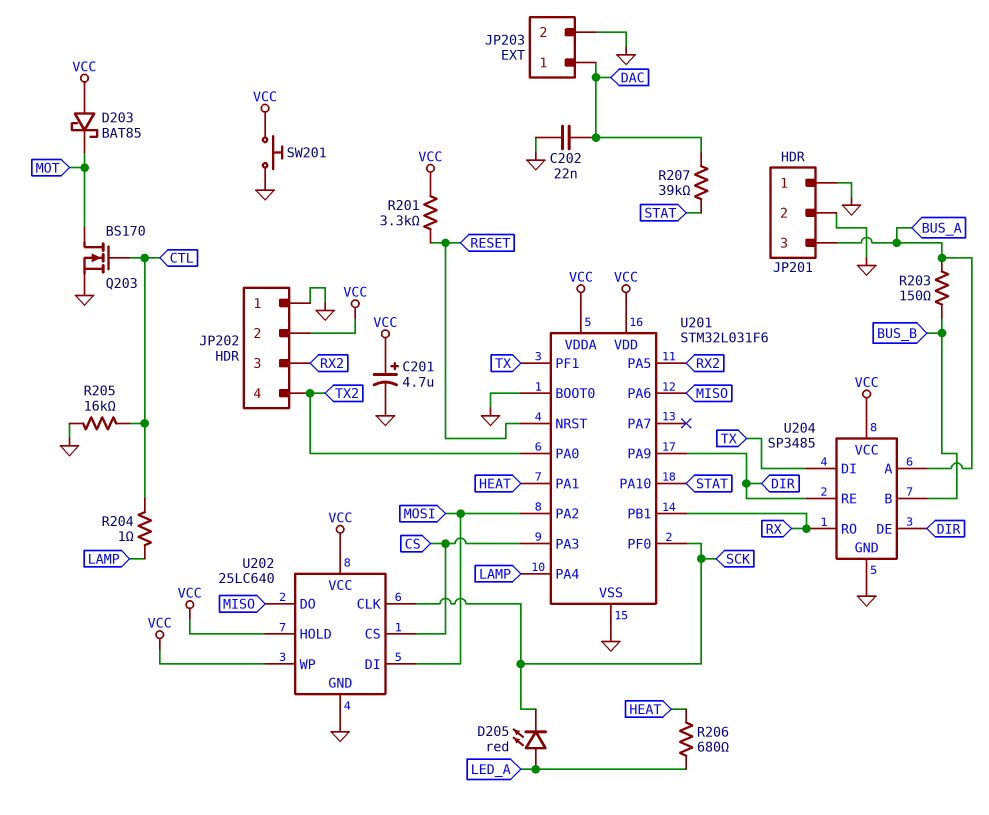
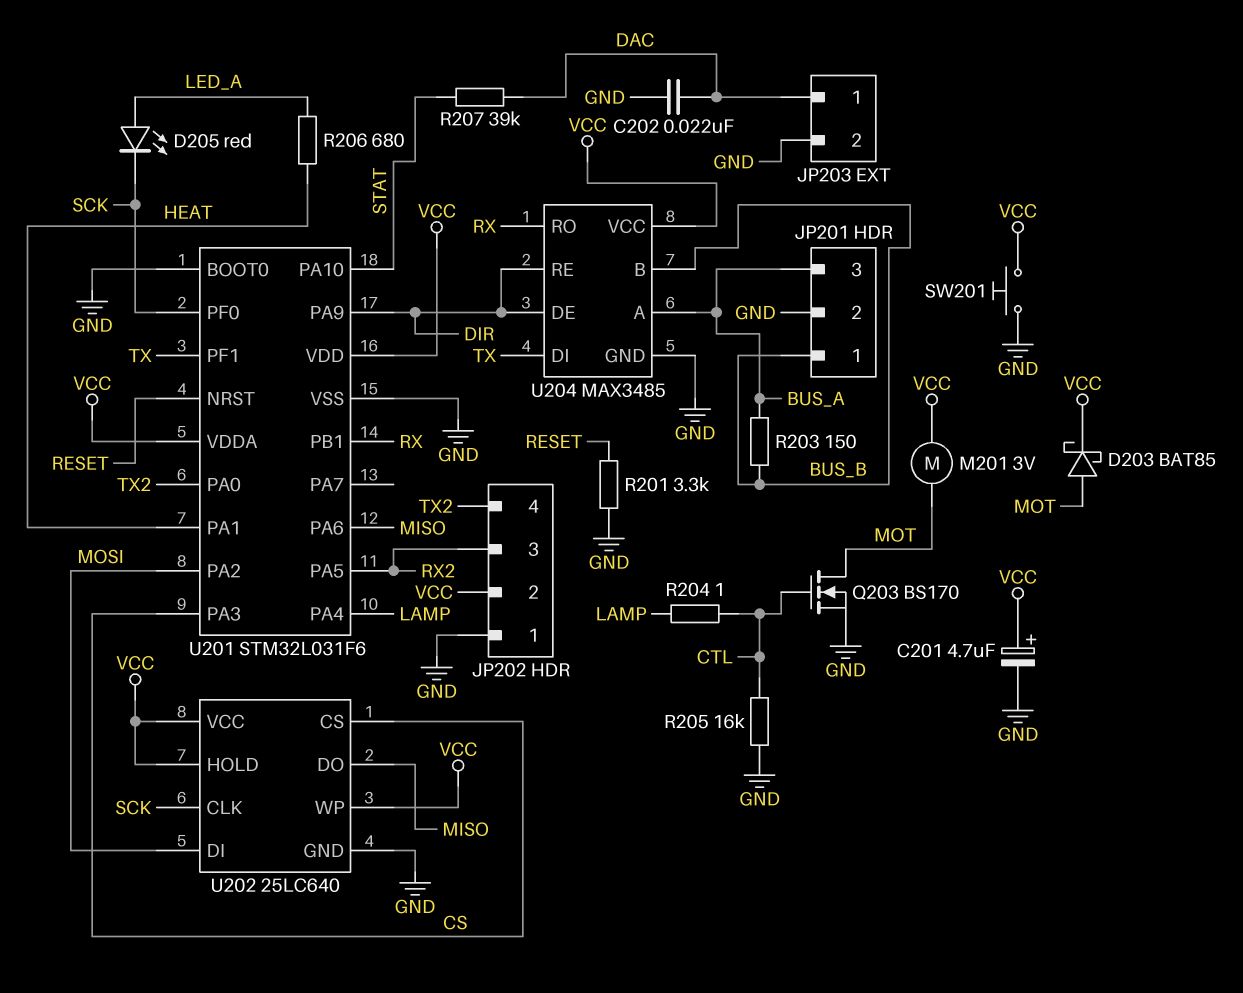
D203: schottky BAT85 (A VCC, K MOT) -> schottky BAT85 (A MOT, K VCC)
JP201 pin 1: GND -> BUS_B
M201: none -> motor 3V (MOT, VCC)
R201: 3.3k (RESET, VCC) -> 3.3k (GND, RESET)
U204: SP3485 -> MAX3485

